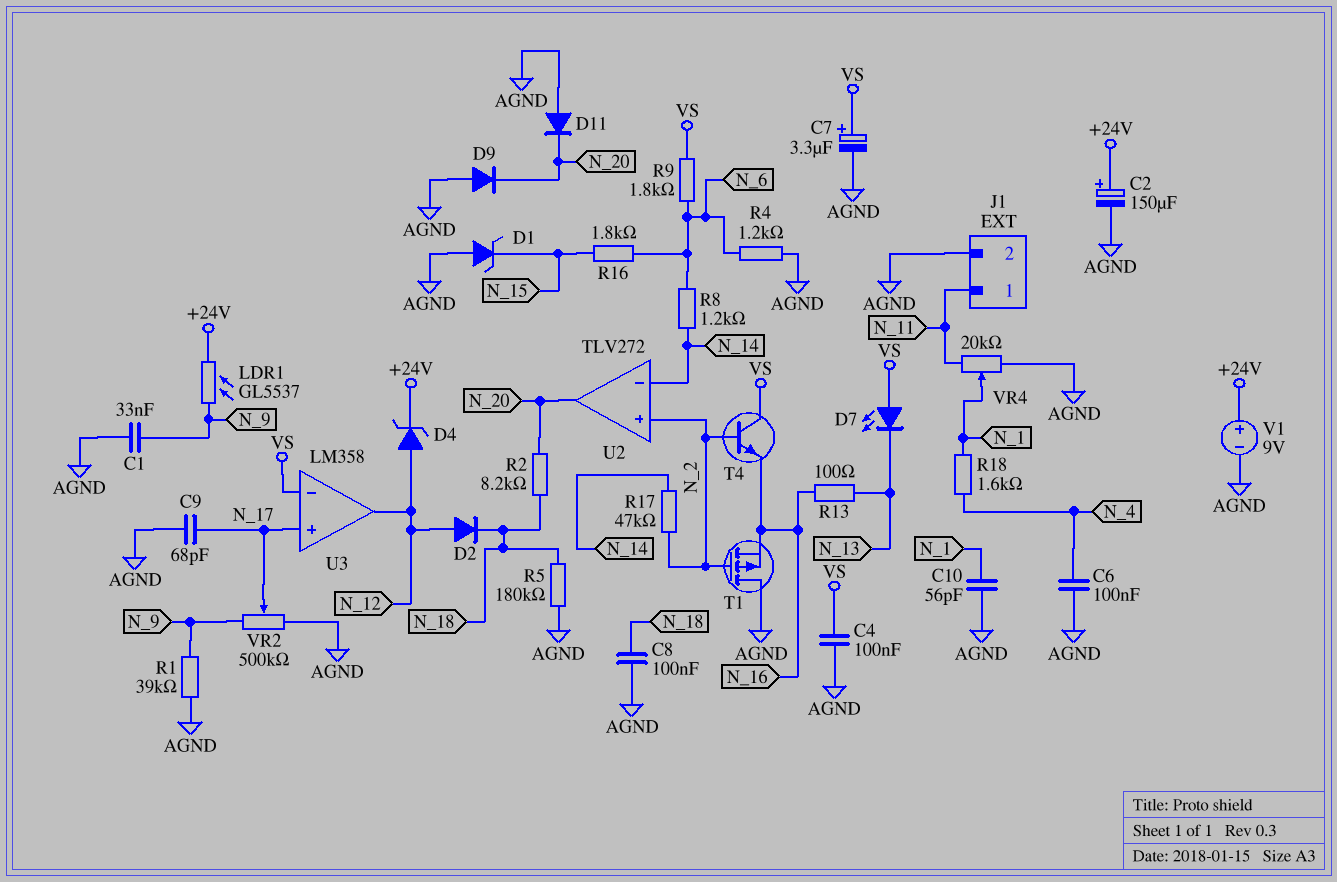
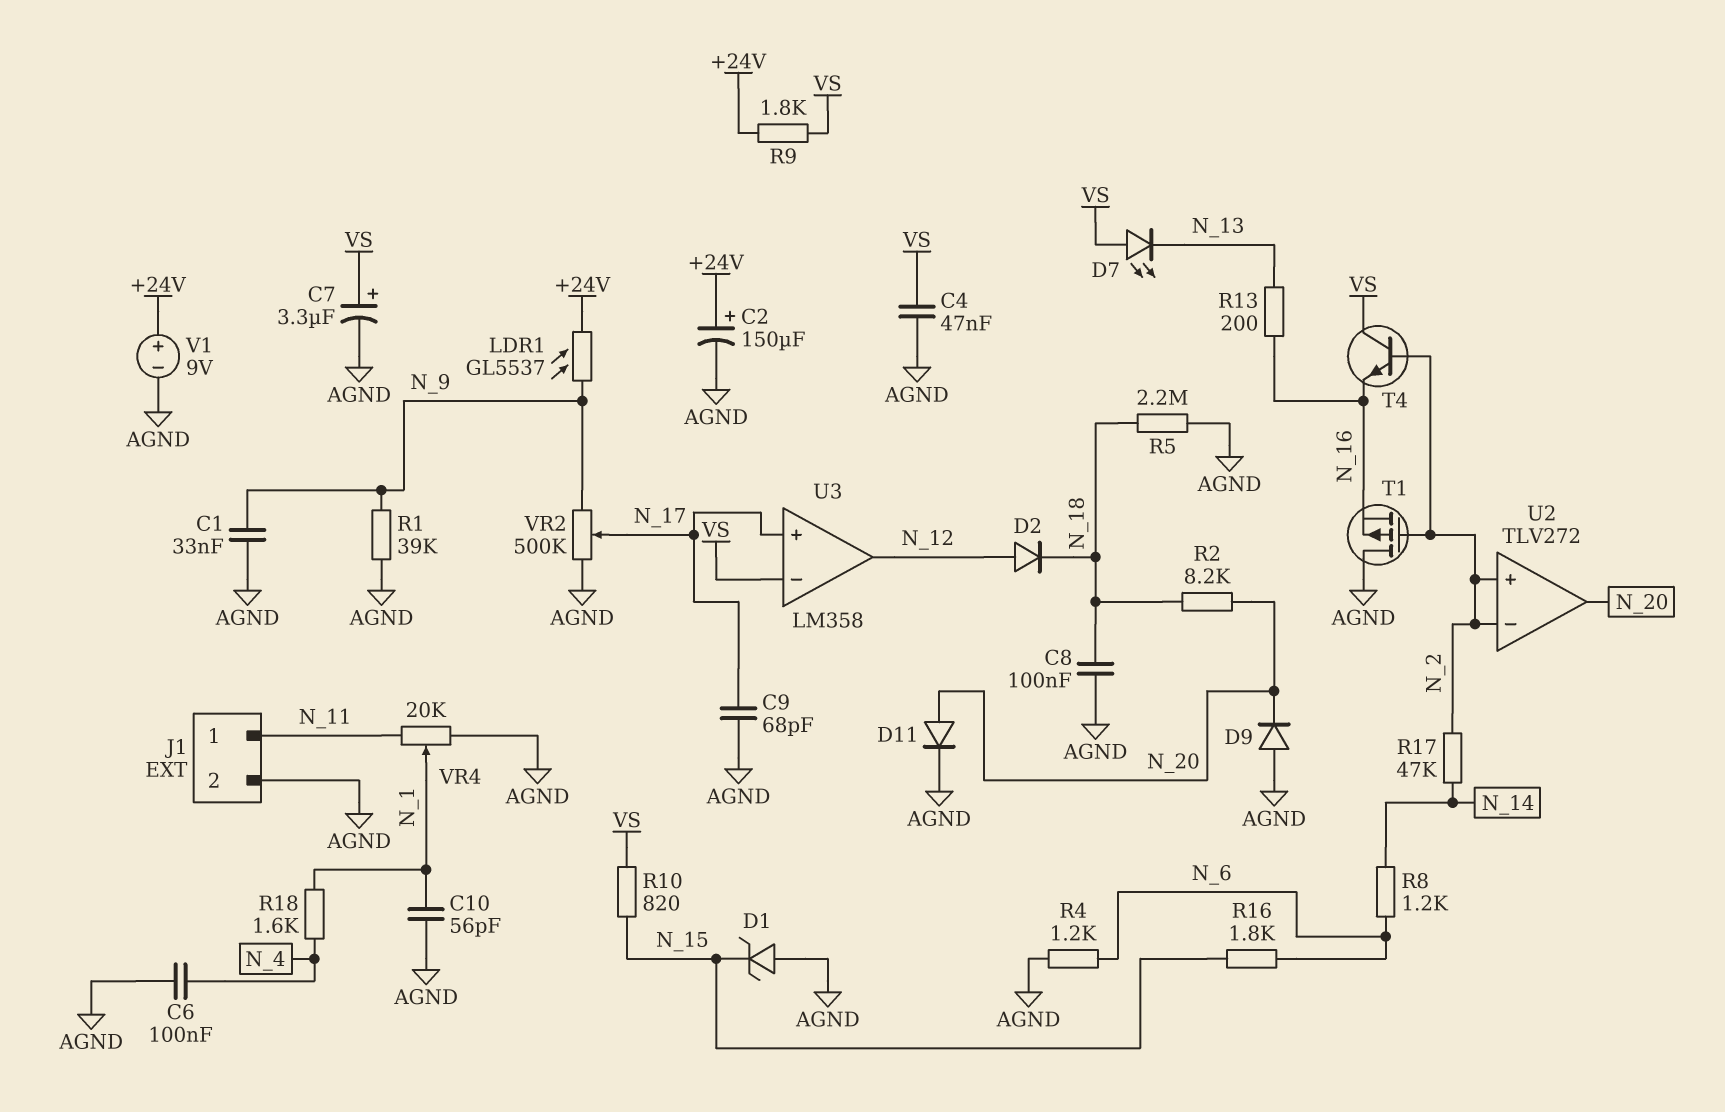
C4: 100nF (AGND, VS) -> 47nF (AGND, VS)
D4: zener (A N_12, K +24V) -> none
D11: diode (A AGND, K N_20) -> diode (A N_20, K AGND)
R5: 180k (AGND, N_18) -> 2.2M (AGND, N_18)
R9: 1.8k (N_6, VS) -> 1.8k (+24V, VS)
R10: none -> 820 (N_15, VS)
R13: 100 (N_13, N_16) -> 200 (N_13, N_16)
U2 pin in-: N_14 -> N_2

